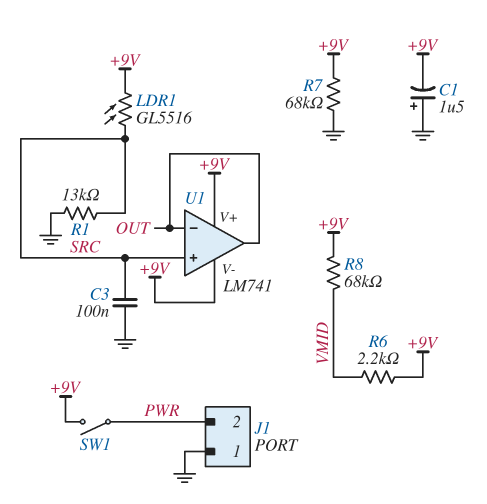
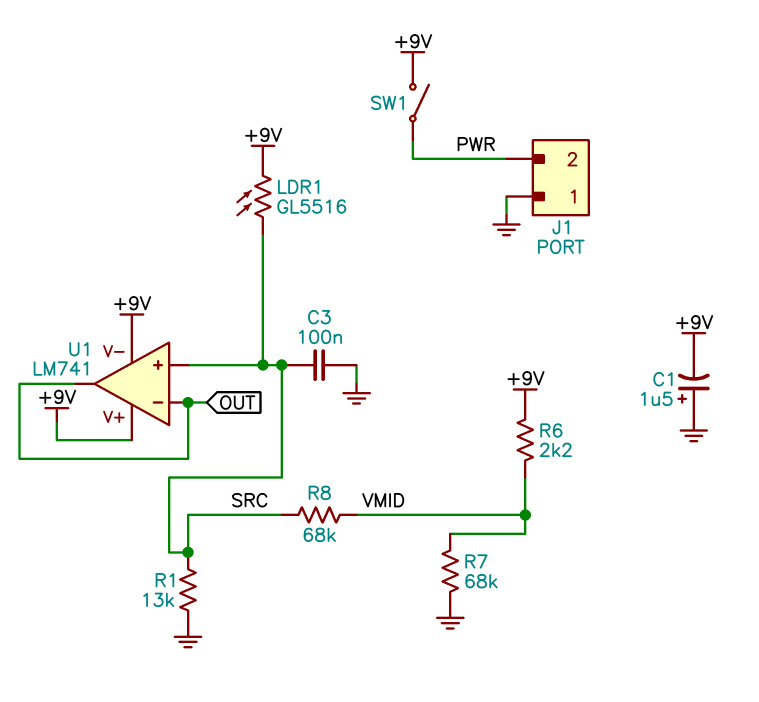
R7: 68k (+9V, GND) -> 68k (GND, VMID)
R8: 68k (+9V, VMID) -> 68k (SRC, VMID)

